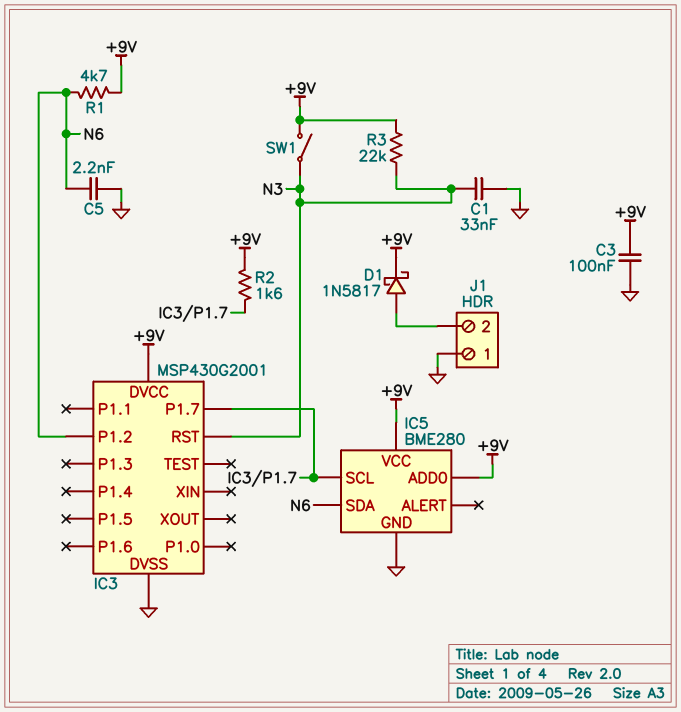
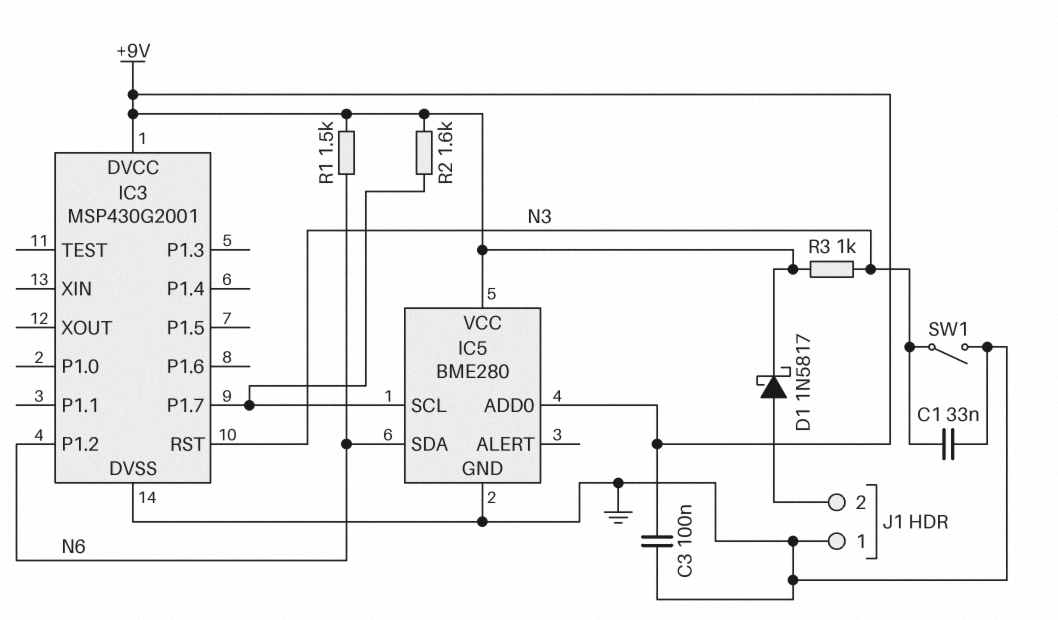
C5: 2.2nF (GND, N6) -> none
R1: 4.7k (+9V, N6) -> 1.5k (+9V, N6)
R3: 22k (+9V, N3) -> 1k (+9V, N3)
SW1: switch (+9V, N3) -> switch (GND, N3)

